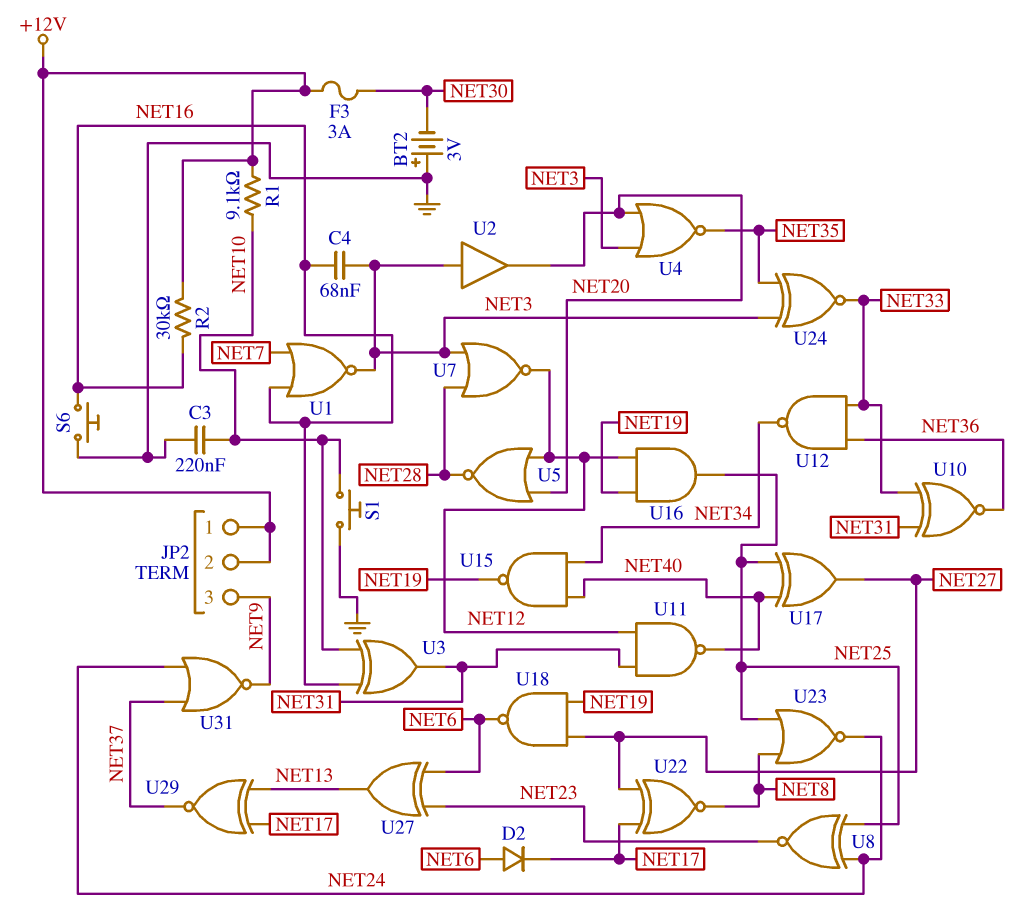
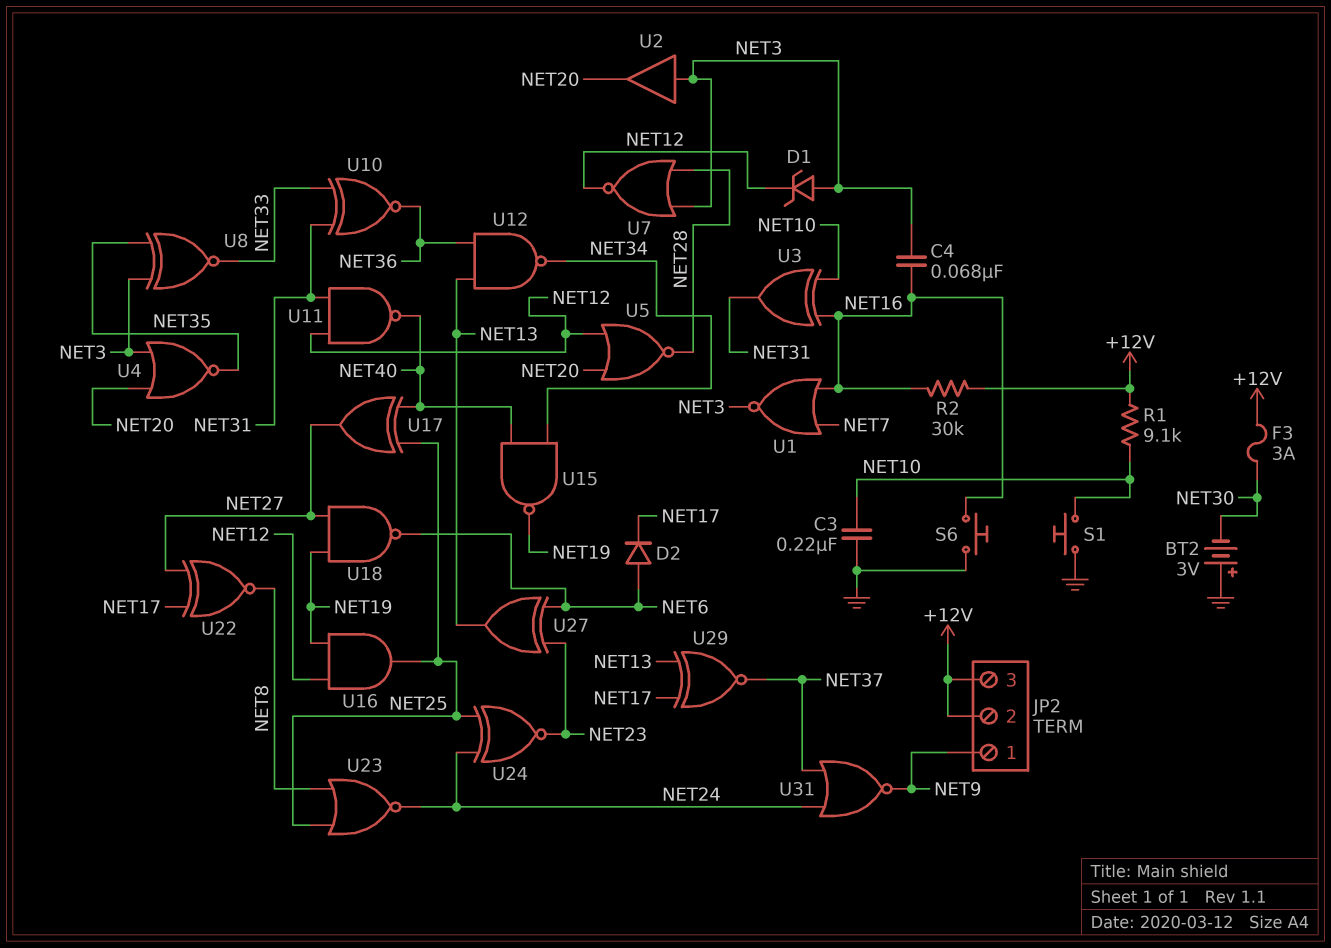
D1: none -> zener (A NET3, K NET12)
JP2 pin 1: +12V -> NET9
JP2 pin 3: NET9 -> +12V
U8: XNOR (in NET24, in NET25, out NET23) -> XNOR (in NET3, in NET35, out NET33)
U12: NAND (in NET33, in NET36, out NET34) -> NAND (in NET13, in NET36, out NET34)
U24: XNOR (in NET3, in NET35, out NET33) -> XNOR (in NET24, in NET25, out NET23)

